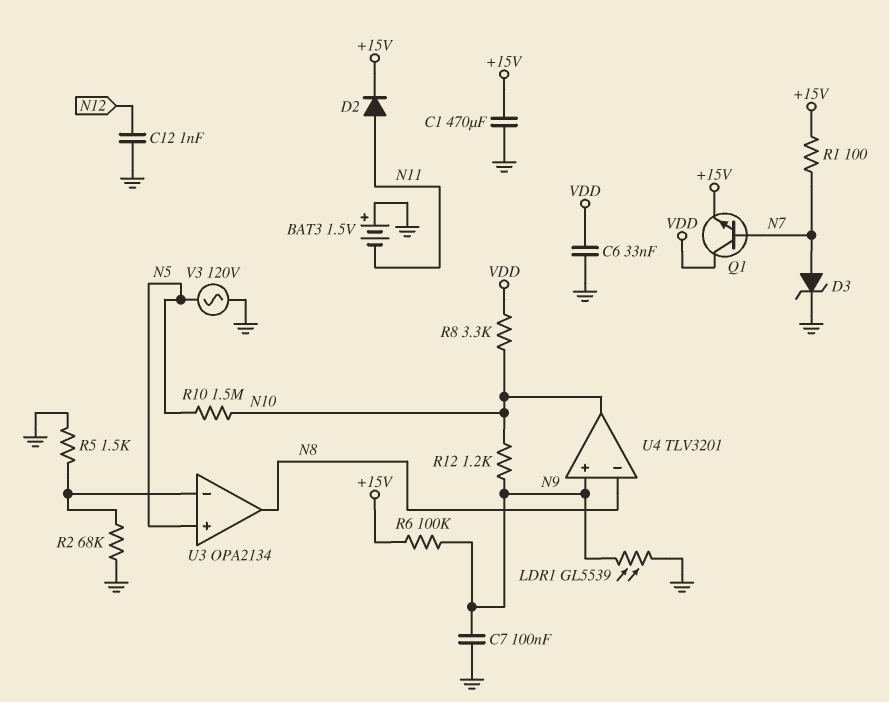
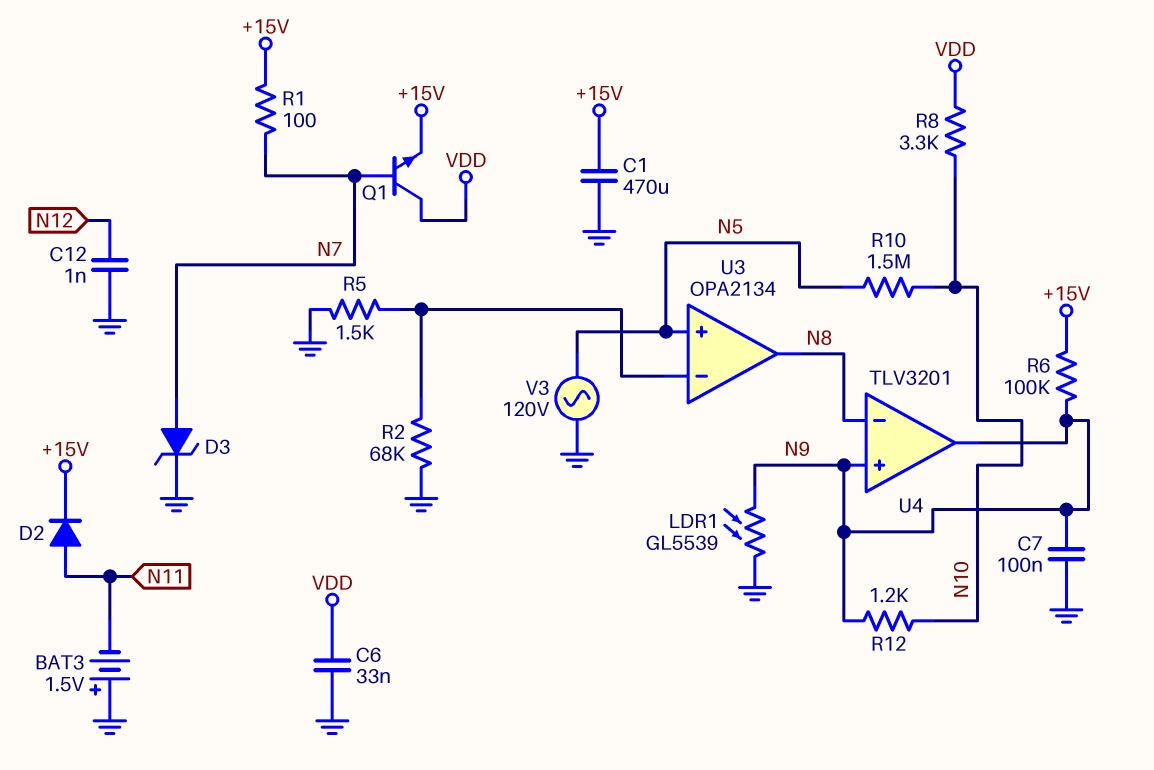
U4 pin out: N10 -> N9

